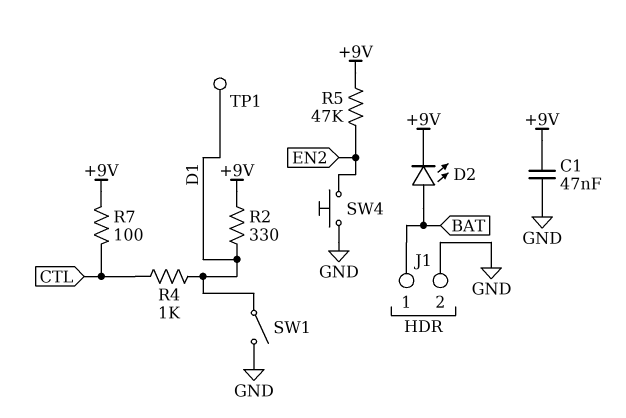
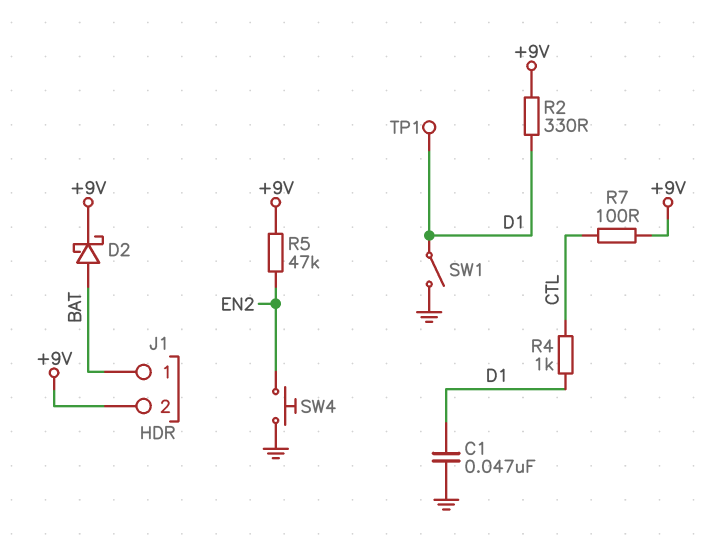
C1: 47nF (+9V, GND) -> 47nF (D1, GND)
D2: LED (A BAT, K +9V) -> schottky (A BAT, K +9V)
J1 pin 2: GND -> +9V

